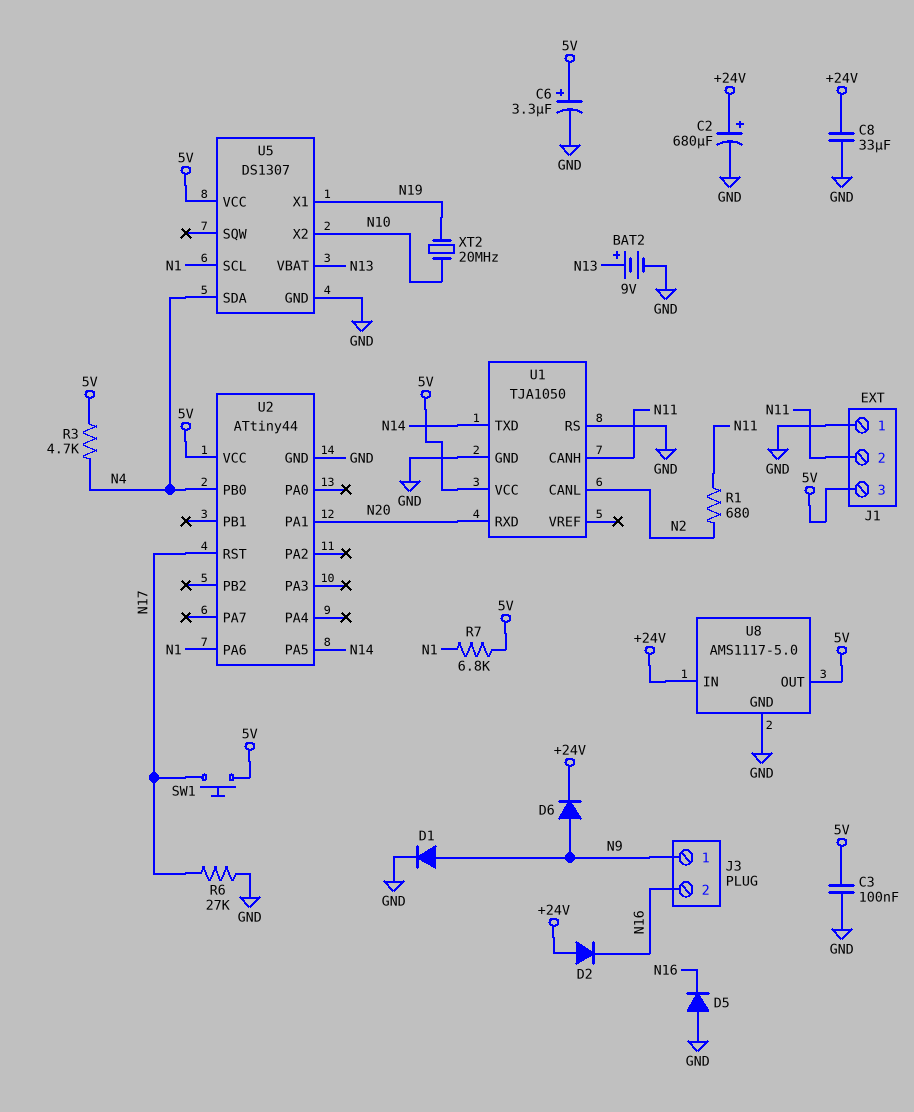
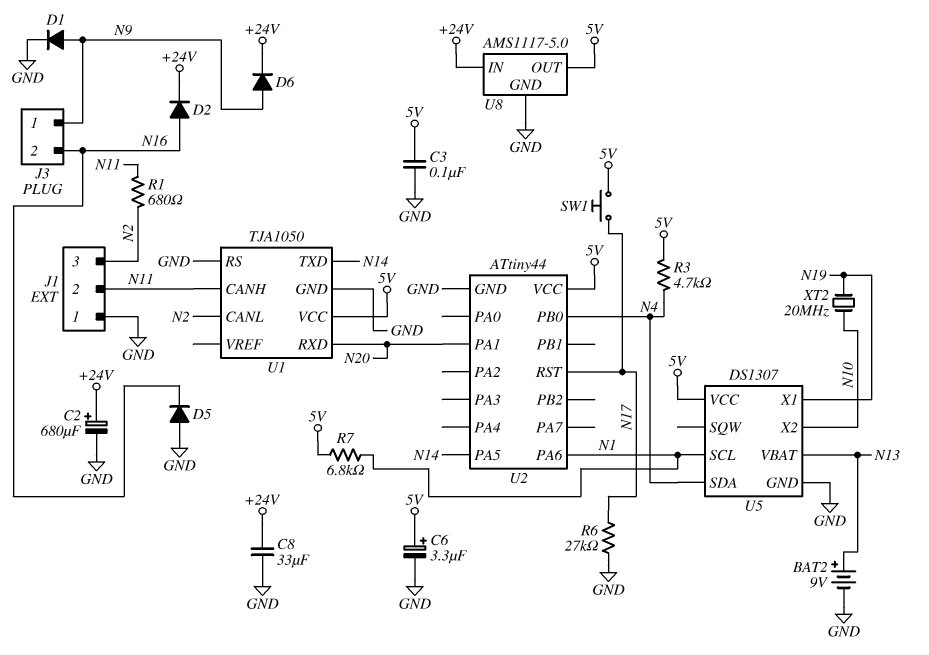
D2: diode (A +24V, K N16) -> diode (A N16, K +24V)
J1 pin 3: 5V -> N2

